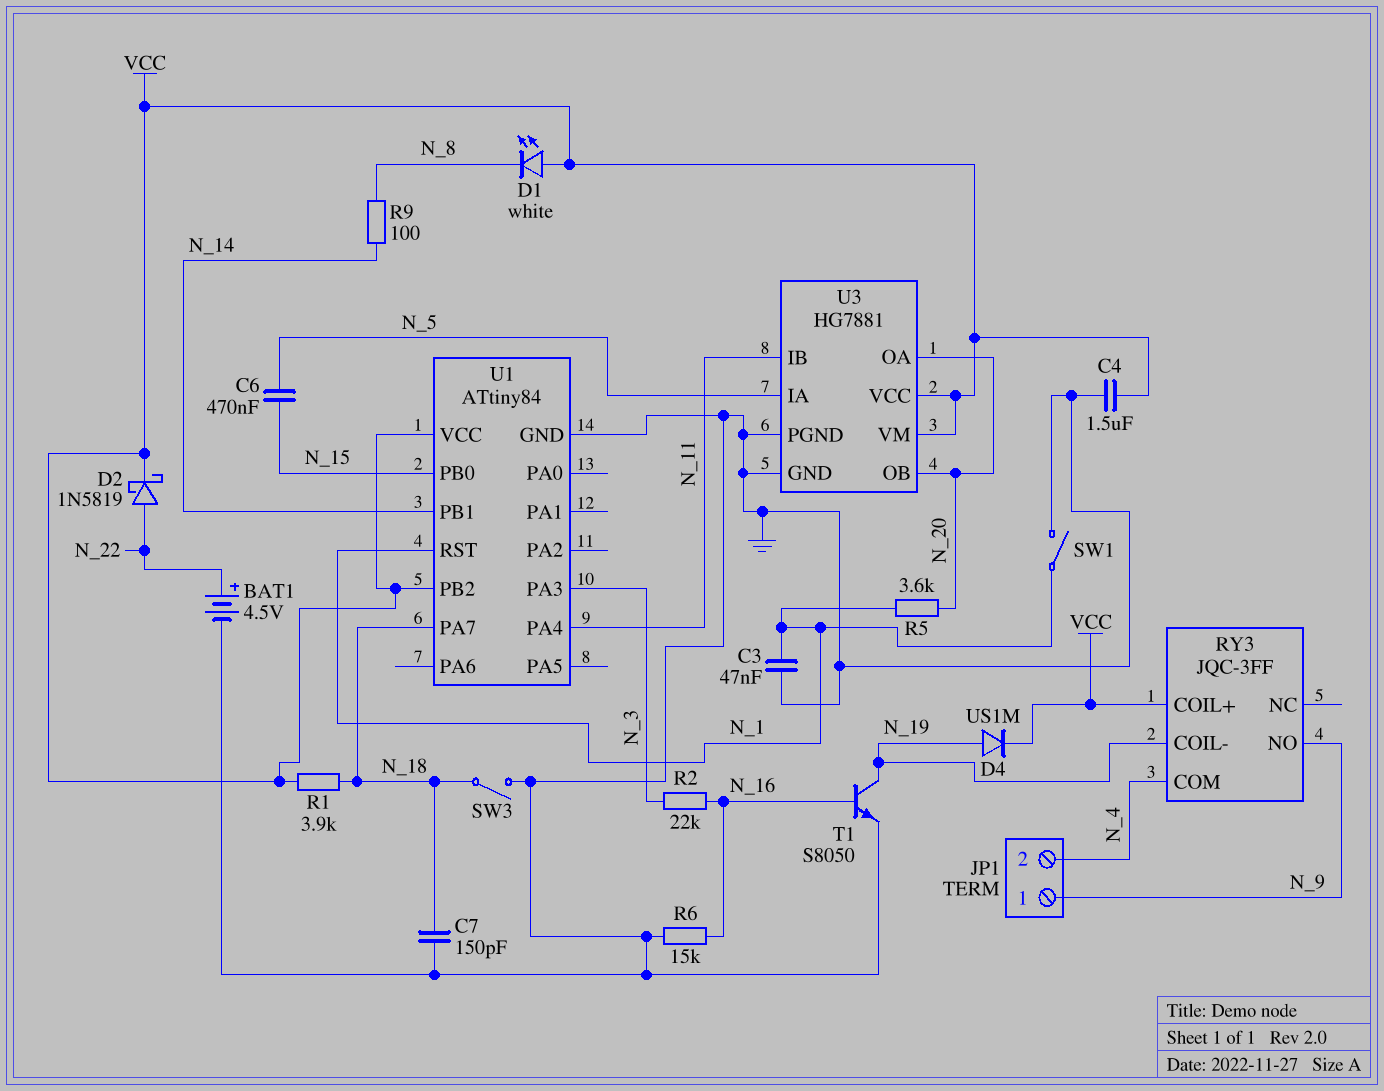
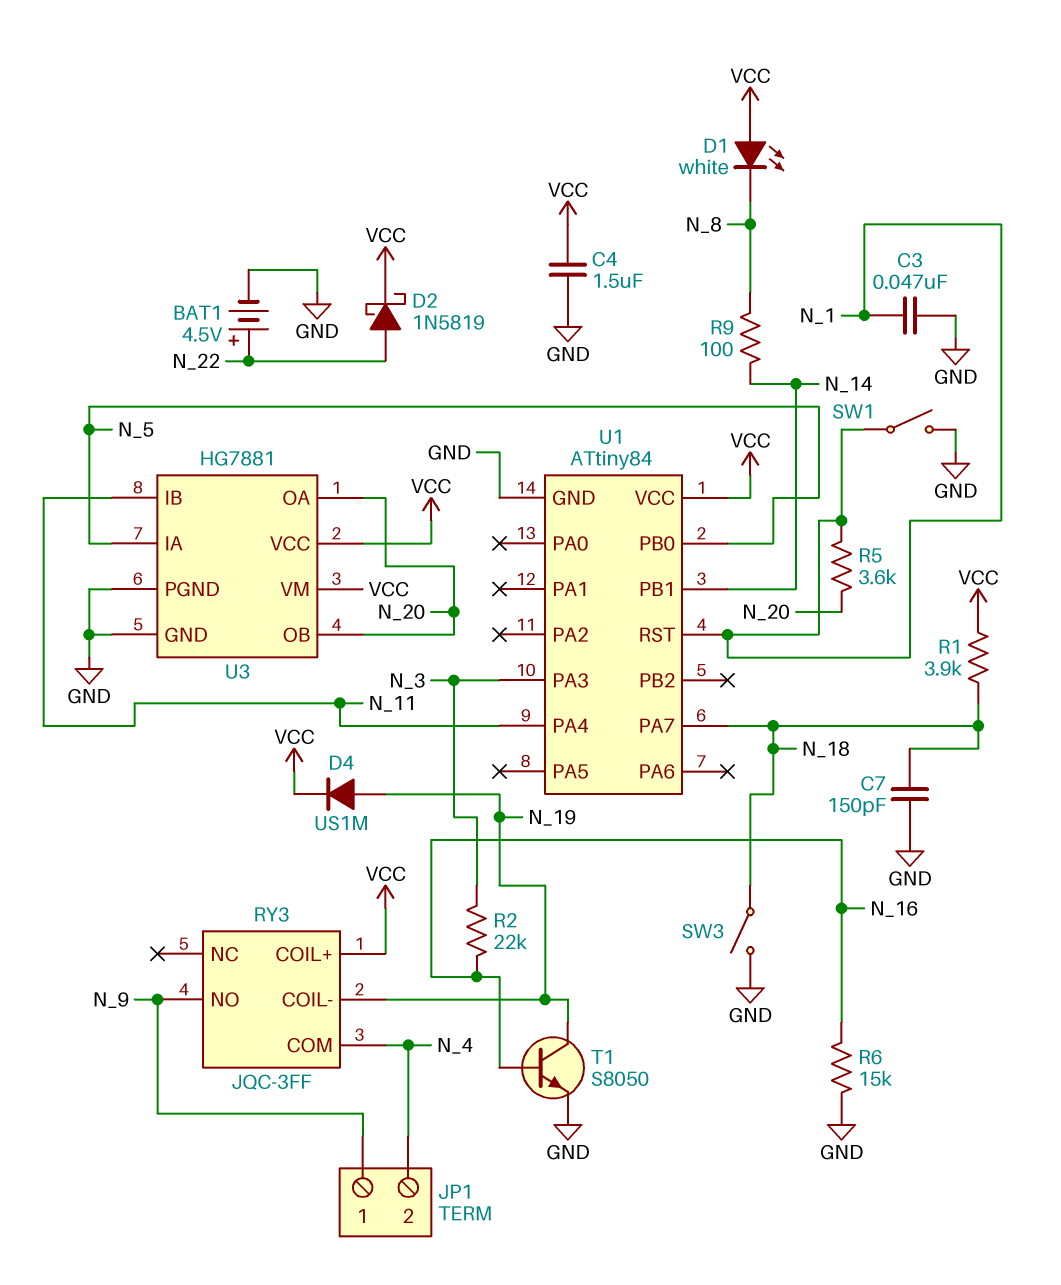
C6: 470nF (N_5, N_15) -> none
U1 pin PB0: N_15 -> N_5
U1 pin PB2: VCC -> none

